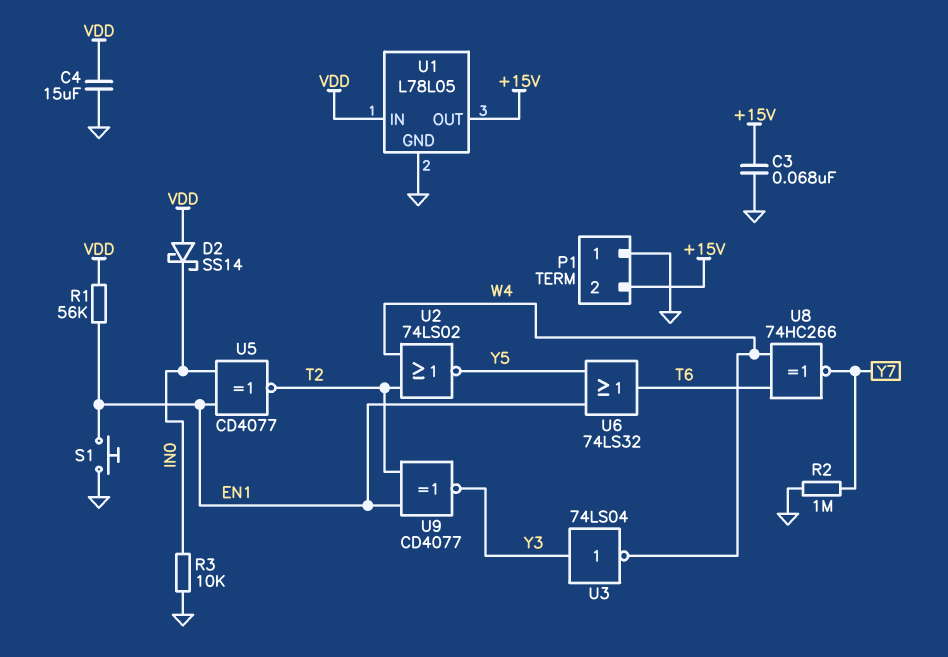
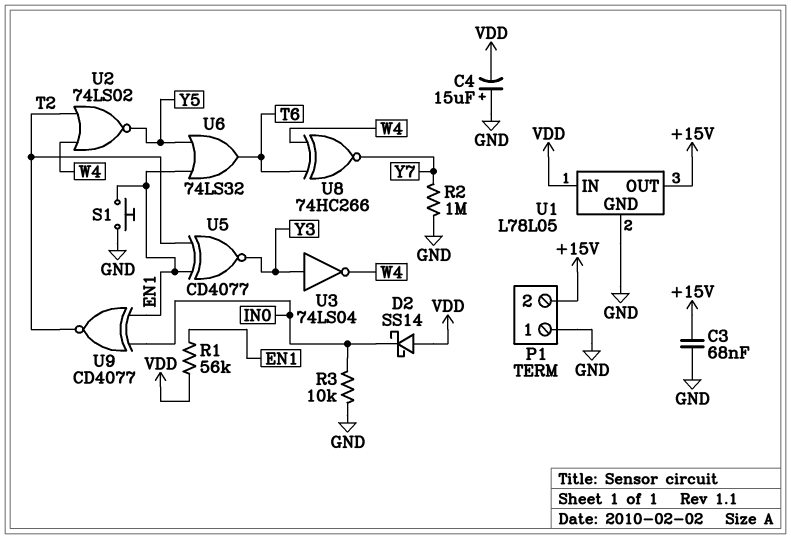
C4: 15uF (GND, VDD) -> 15uF (plus GND, minus VDD)
U5: XNOR CD4077 (in EN1, in IN0, out T2) -> XNOR CD4077 (in EN1, in T2, out Y3)
U9: XNOR CD4077 (in EN1, in T2, out Y3) -> XNOR CD4077 (in EN1, in IN0, out T2)

